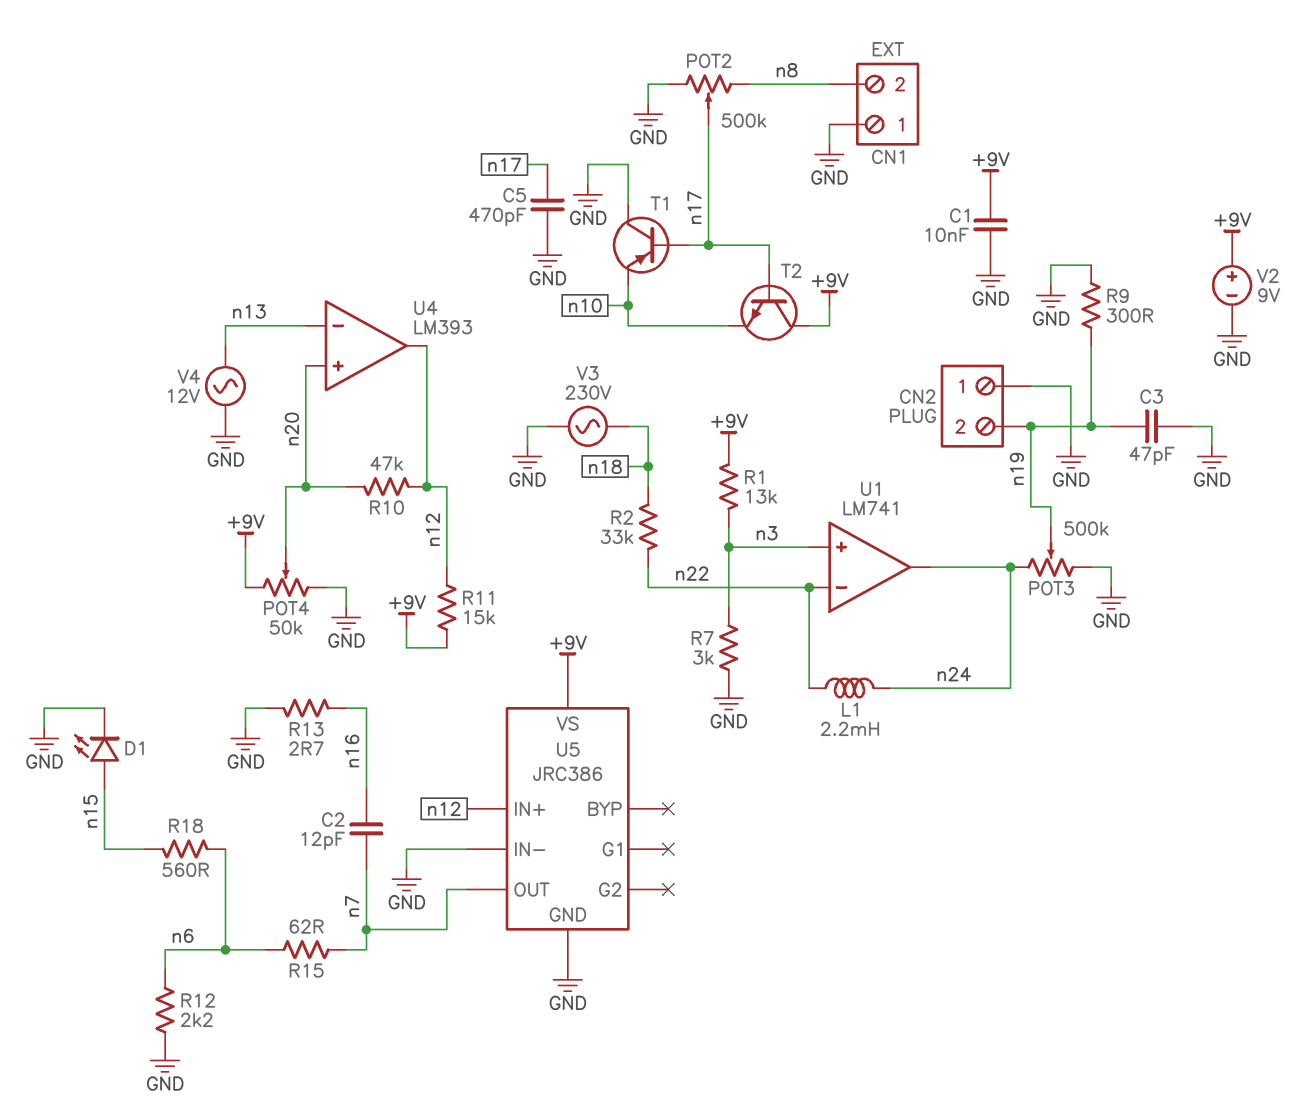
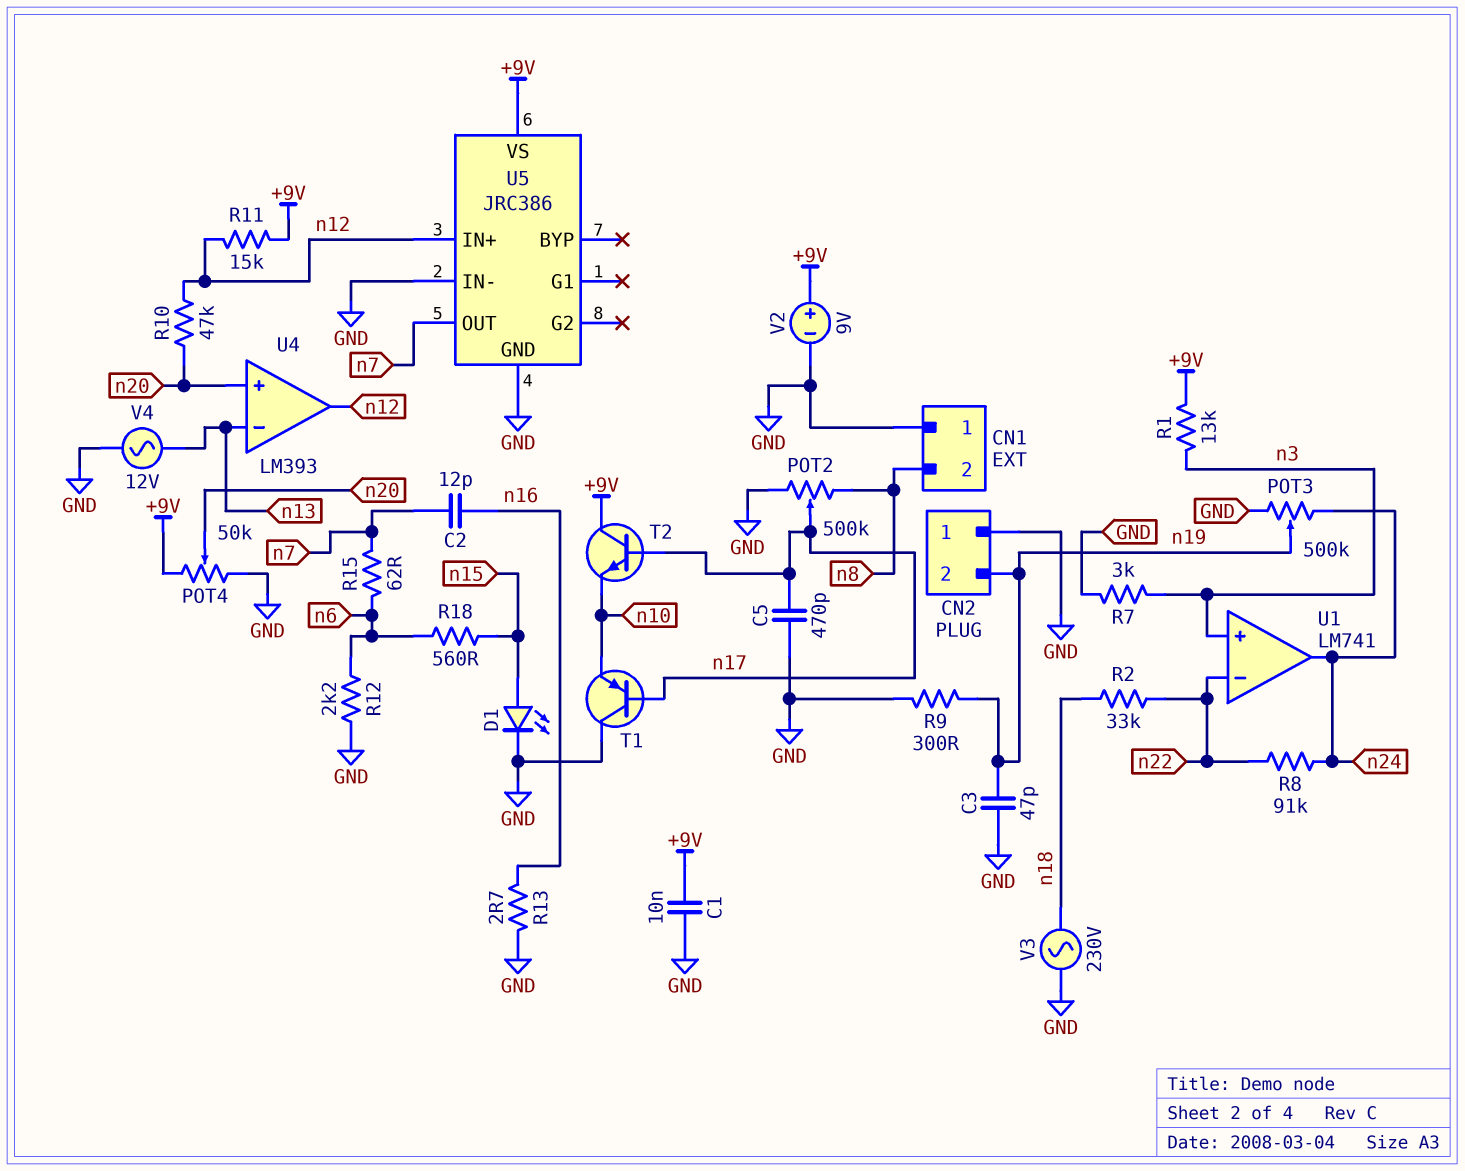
L1: 2.2mH (n22, n24) -> none
R8: none -> 91k (n22, n24)

